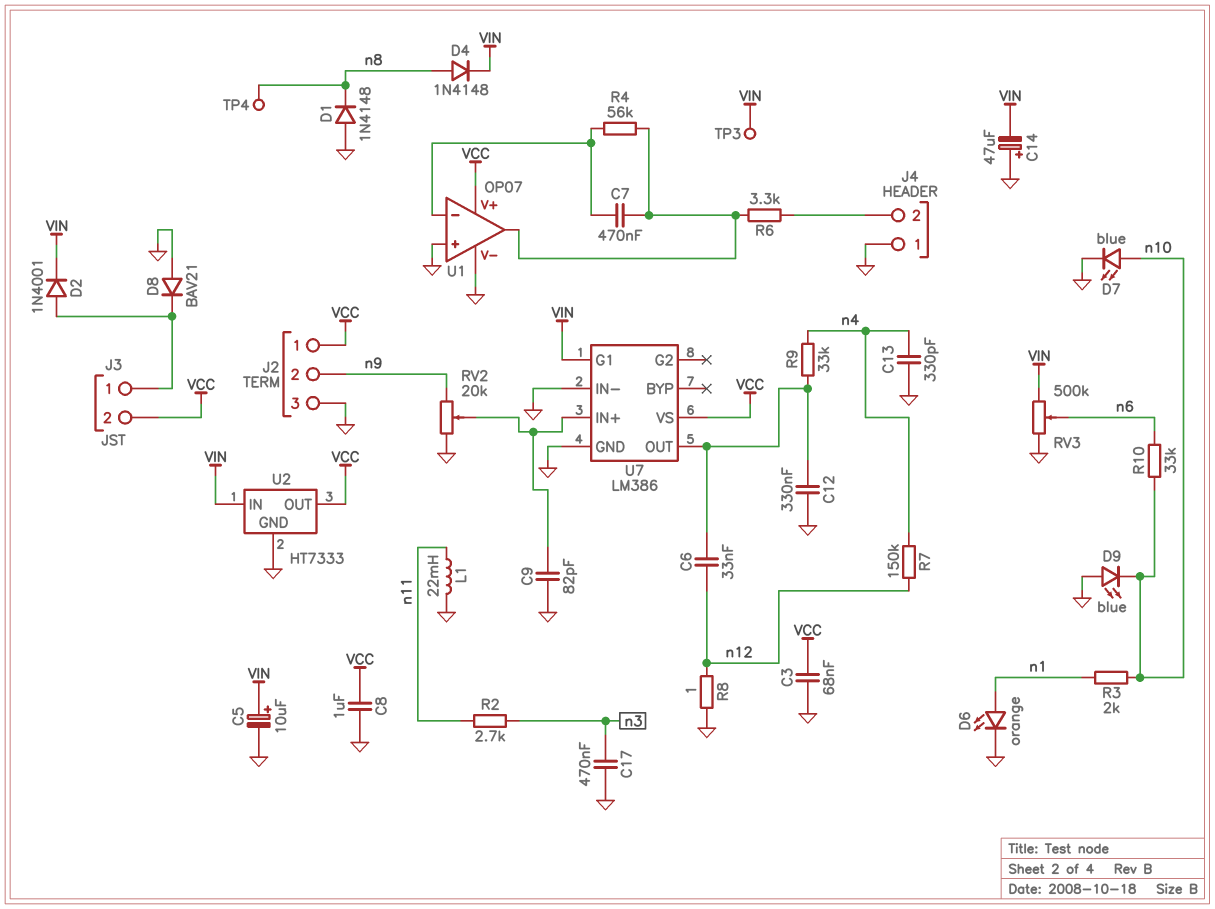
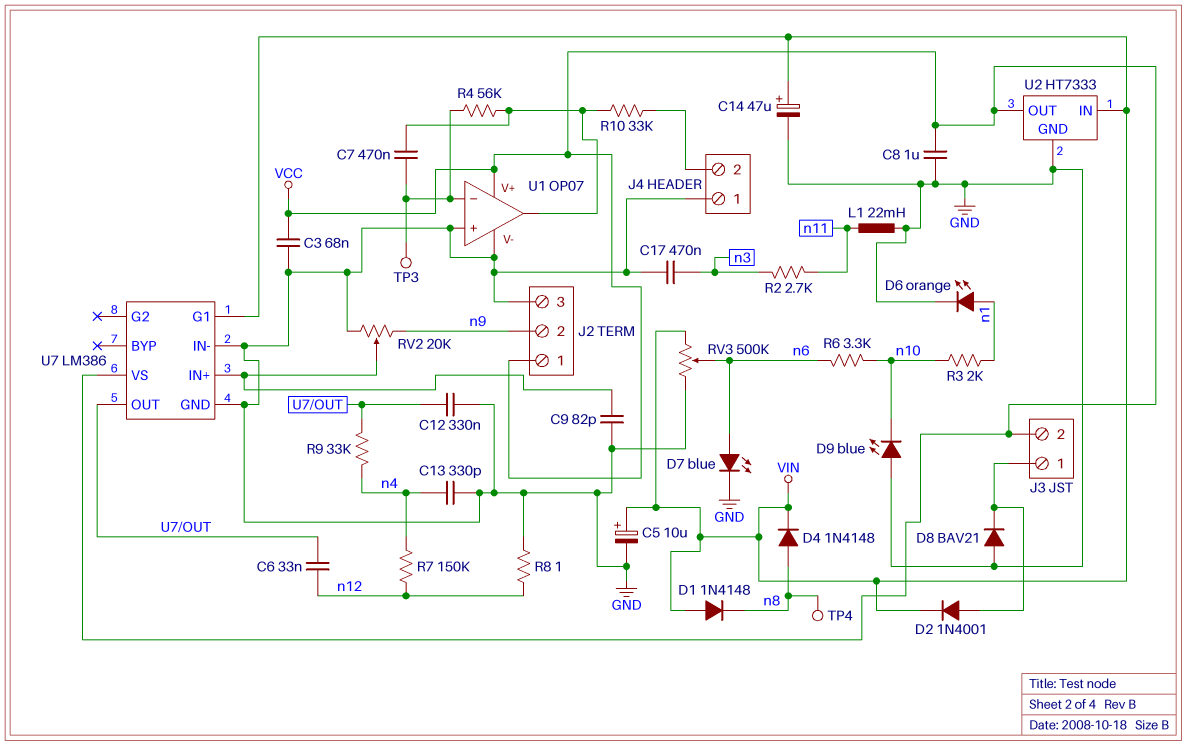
C14: 47uF (plus GND, minus VIN) -> 47uF (plus VIN, minus GND)
D1: diode 1N4148 (A GND, K n8) -> diode 1N4148 (A VIN, K n8)
D7: LED blue (A n10, K GND) -> LED blue (A n6, K GND)
R6: 3.3k (J4/2, U1/out) -> 3.3k (n6, n10)
R10: 33k (n6, n10) -> 33k (J4/2, U1/out)
TP3: test point (VIN) -> test point (U1/in-)

